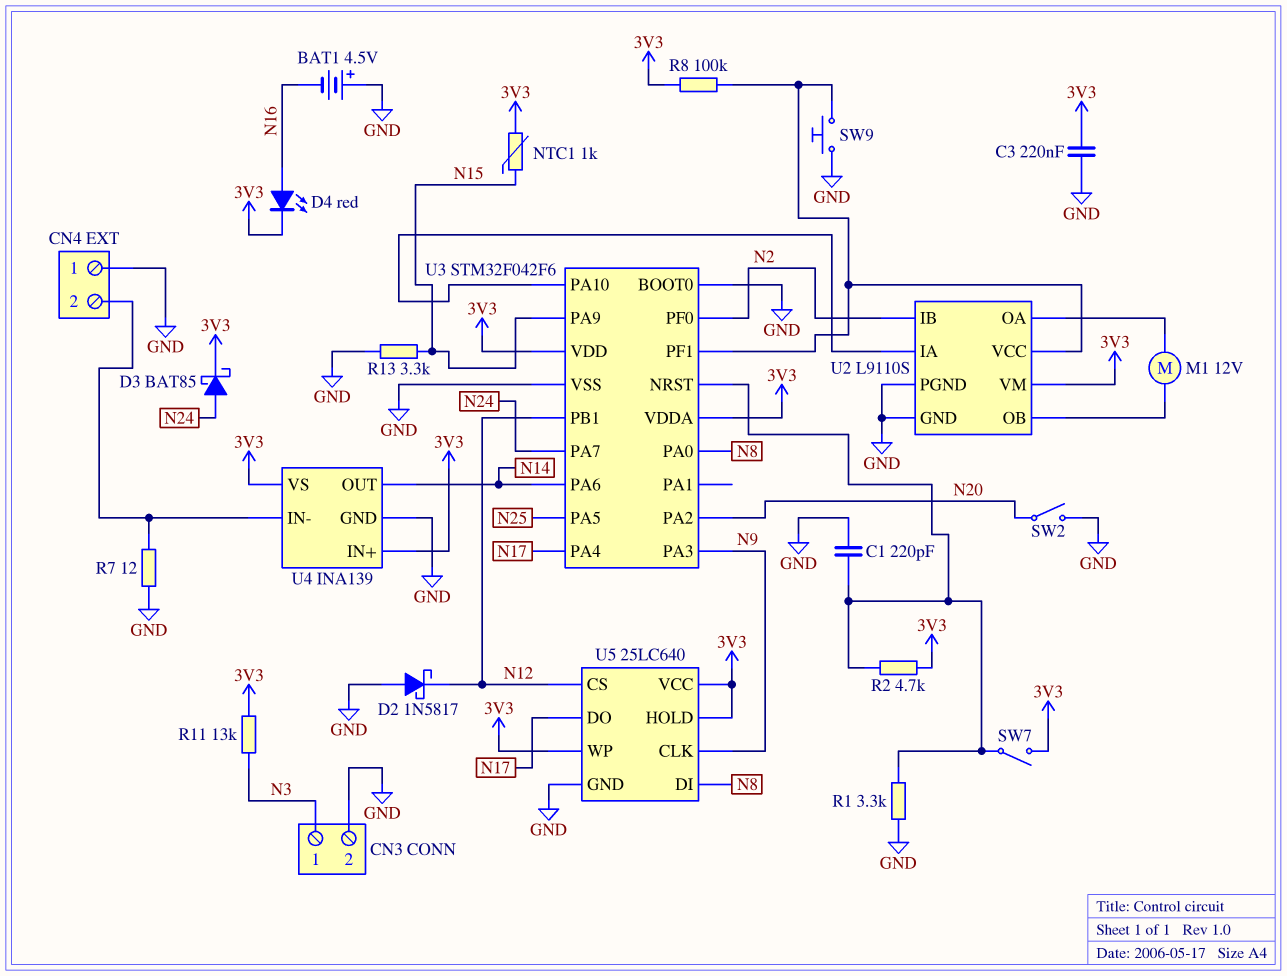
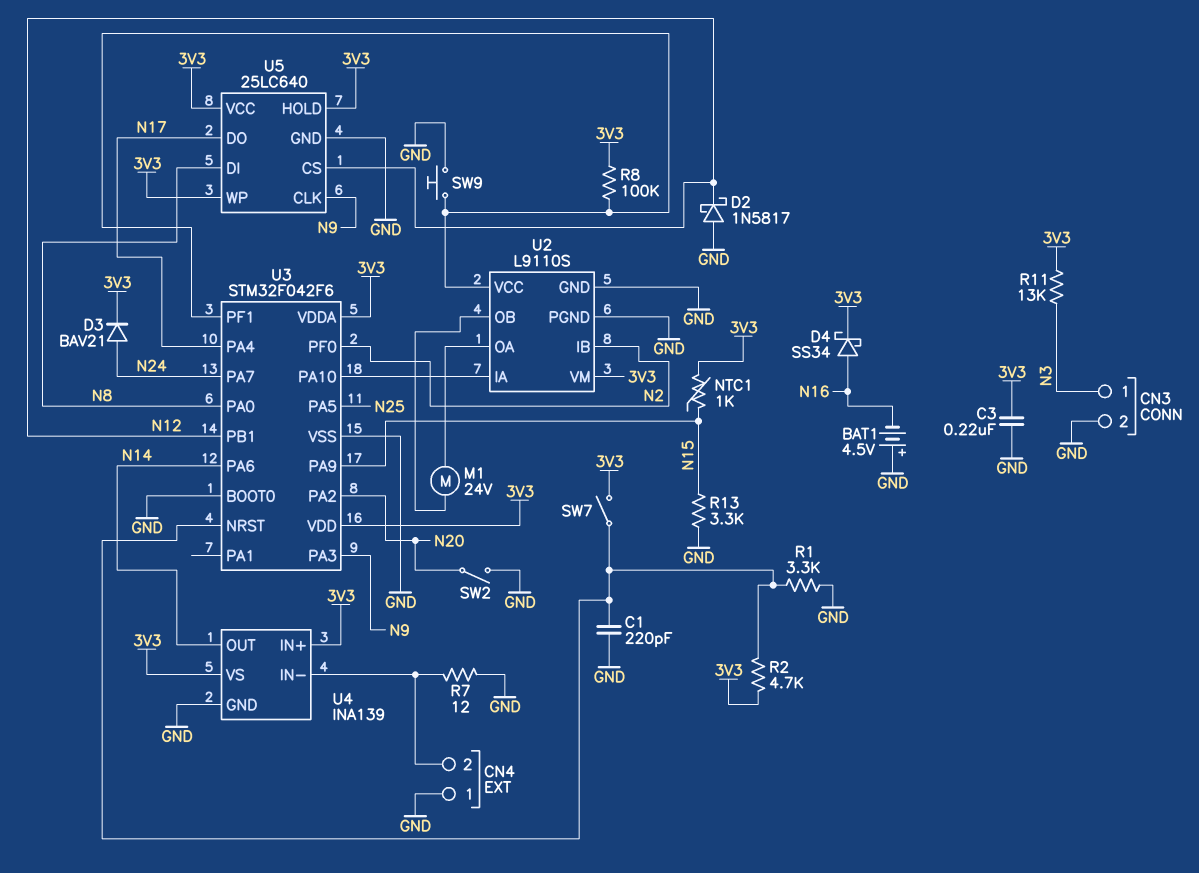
D3: schottky BAT85 (A N24, K 3V3) -> diode BAV21 (A N24, K 3V3)
D4: LED red (A N16, K 3V3) -> schottky SS34 (A N16, K 3V3)
M1: motor 12V (U2/OA, U2/OB) -> motor 24V (U2/OA, U2/OB)

